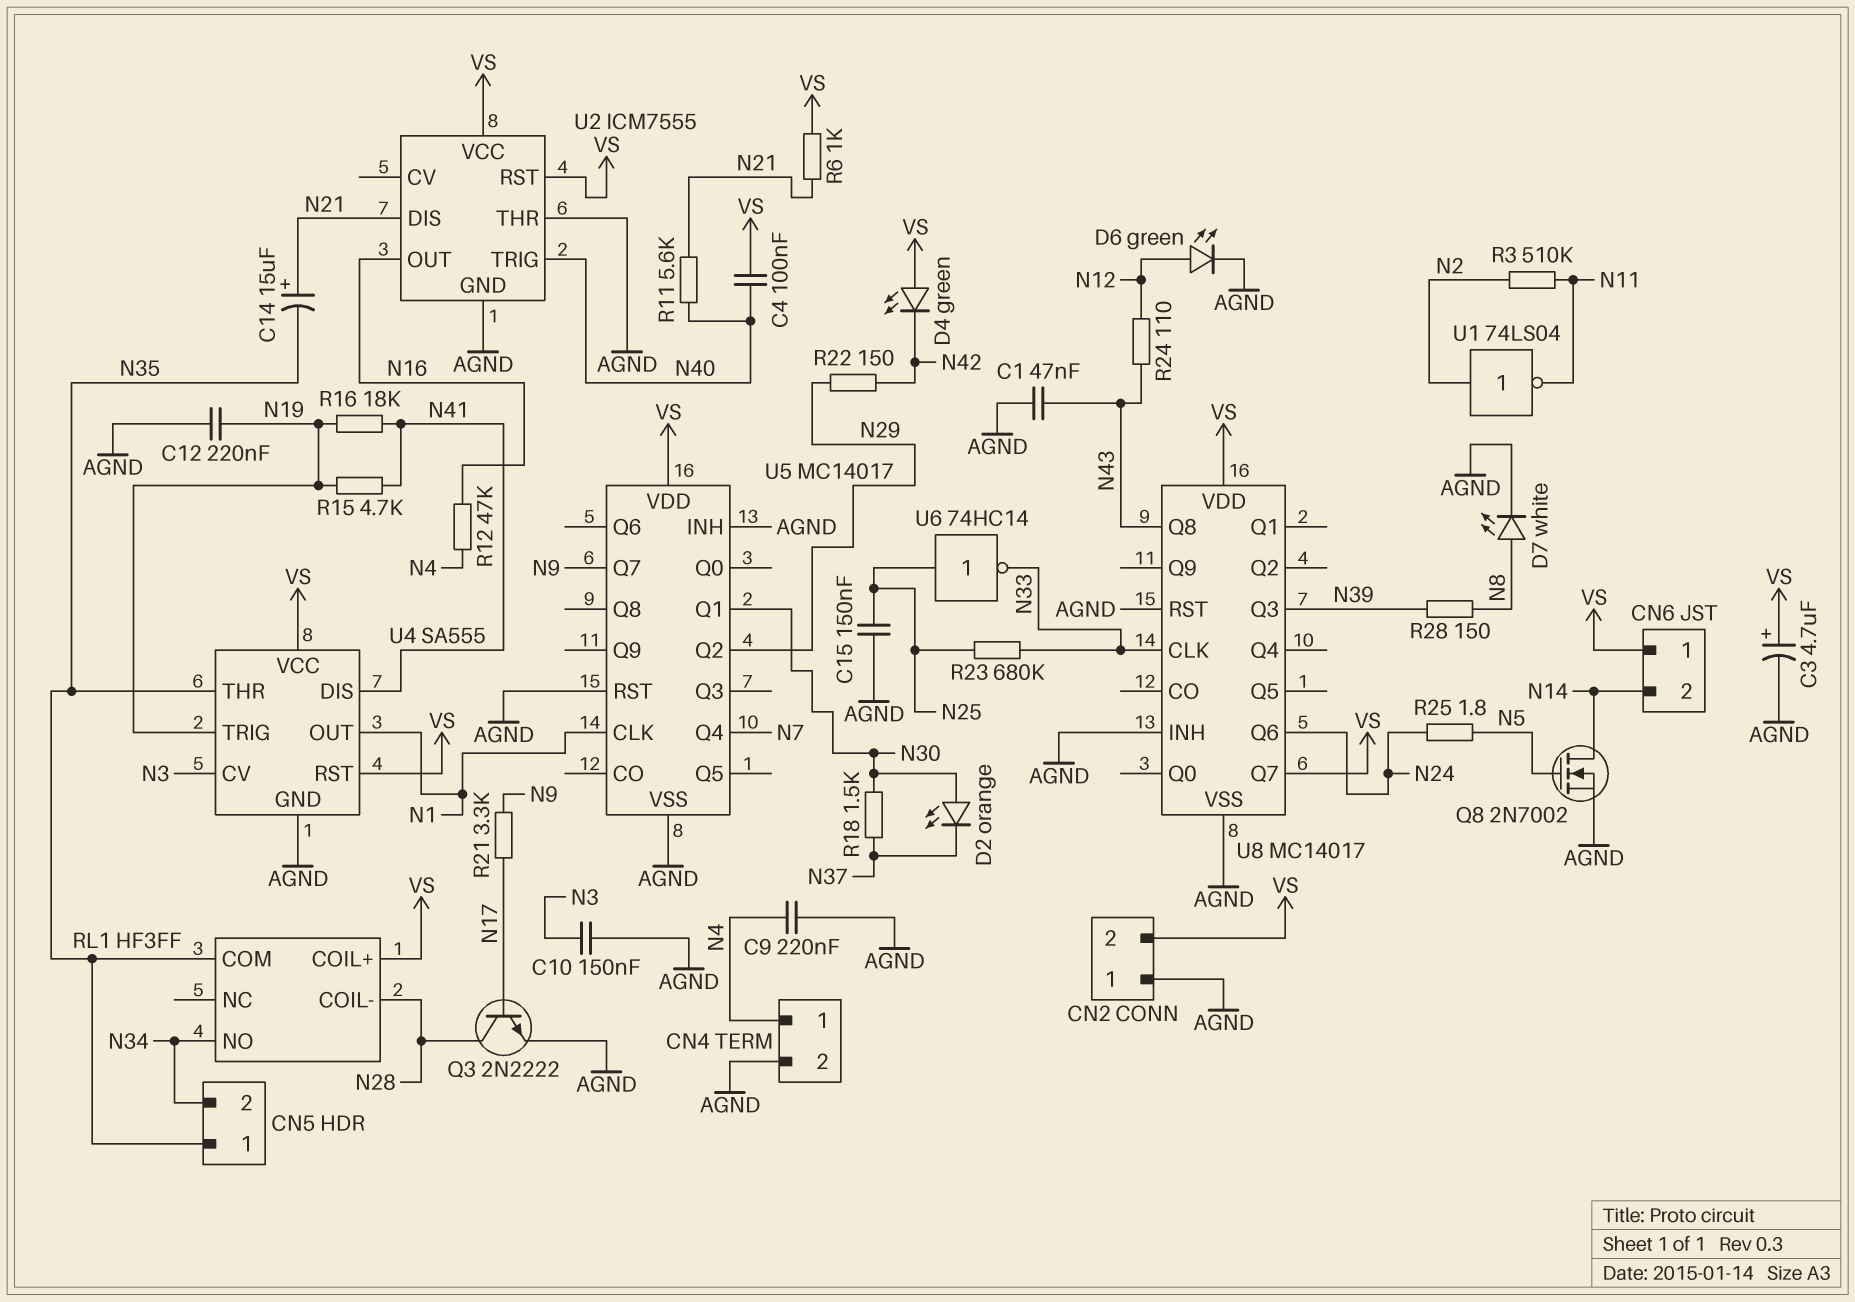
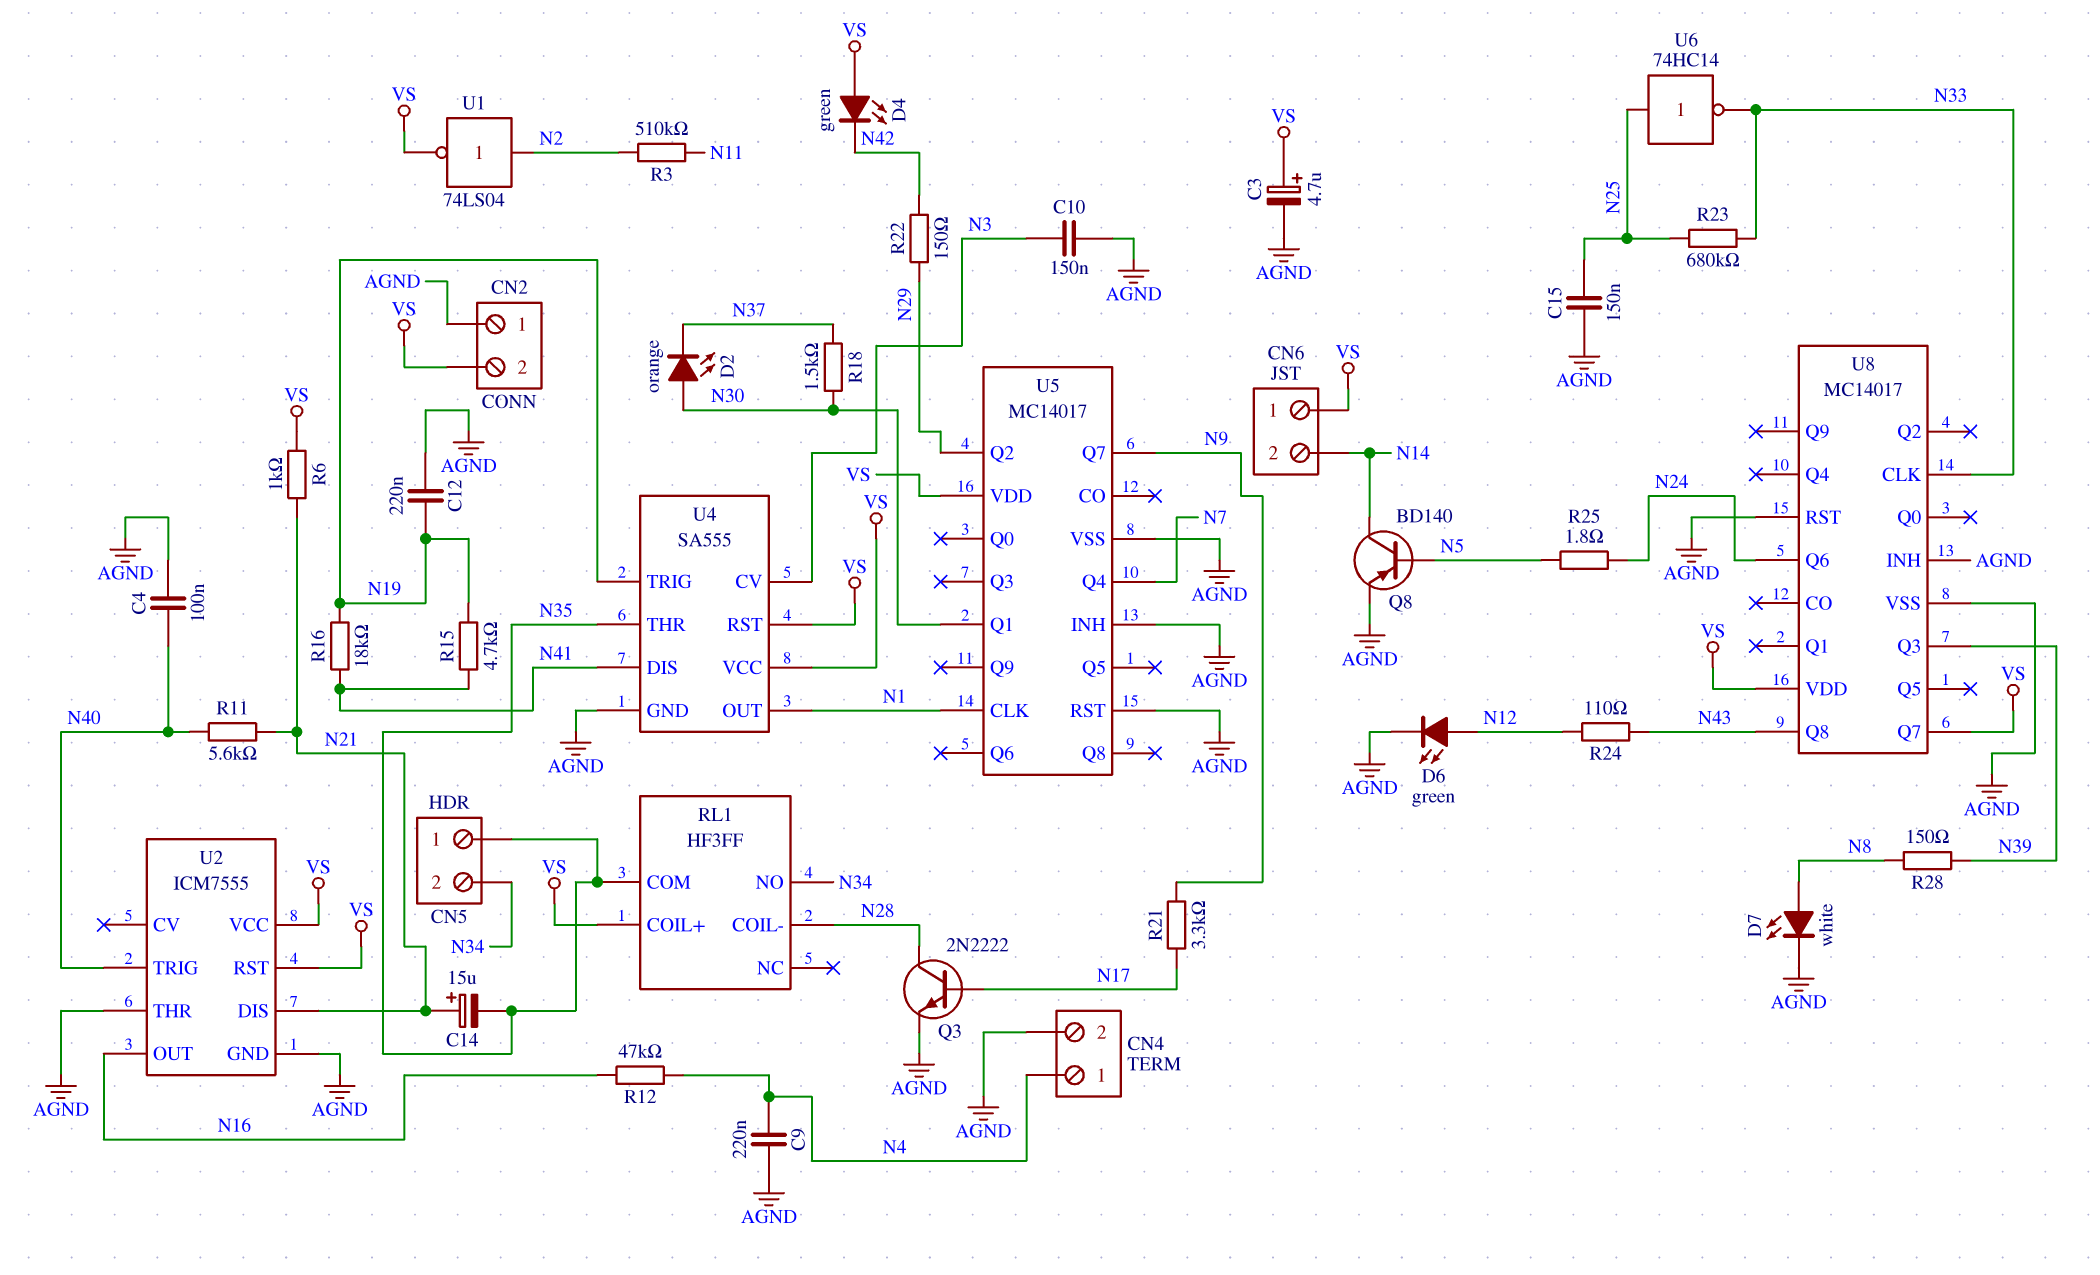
C1: 47nF (AGND, N43) -> none
C4: 100nF (N40, VS) -> 100nF (AGND, N40)
Q8: NMOS 2N7002 (G N5, D N14, S AGND) -> PNP BD140 (B N5, C N14, E AGND)
U1: NOT 74LS04 (in N2, out N11) -> NOT 74LS04 (in N2, out VS)

